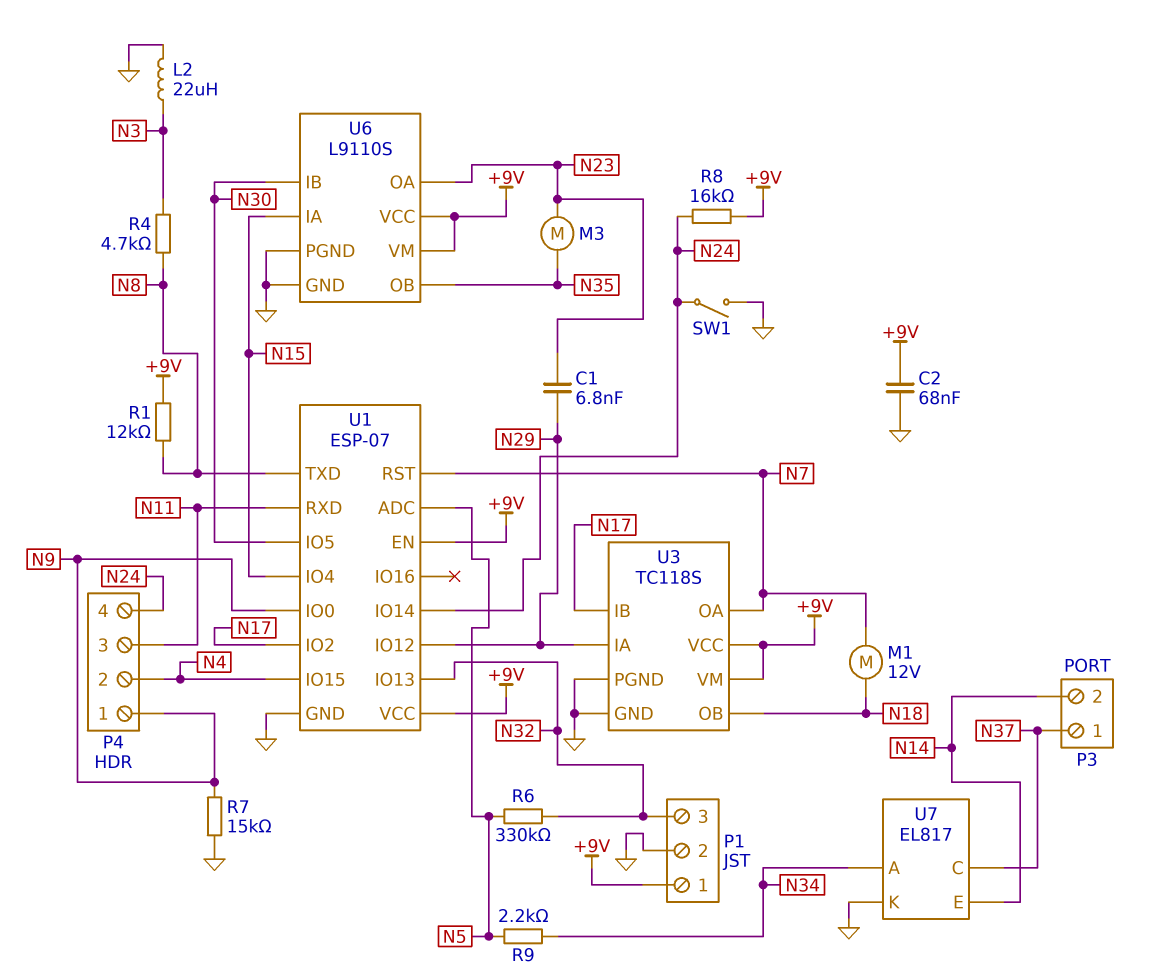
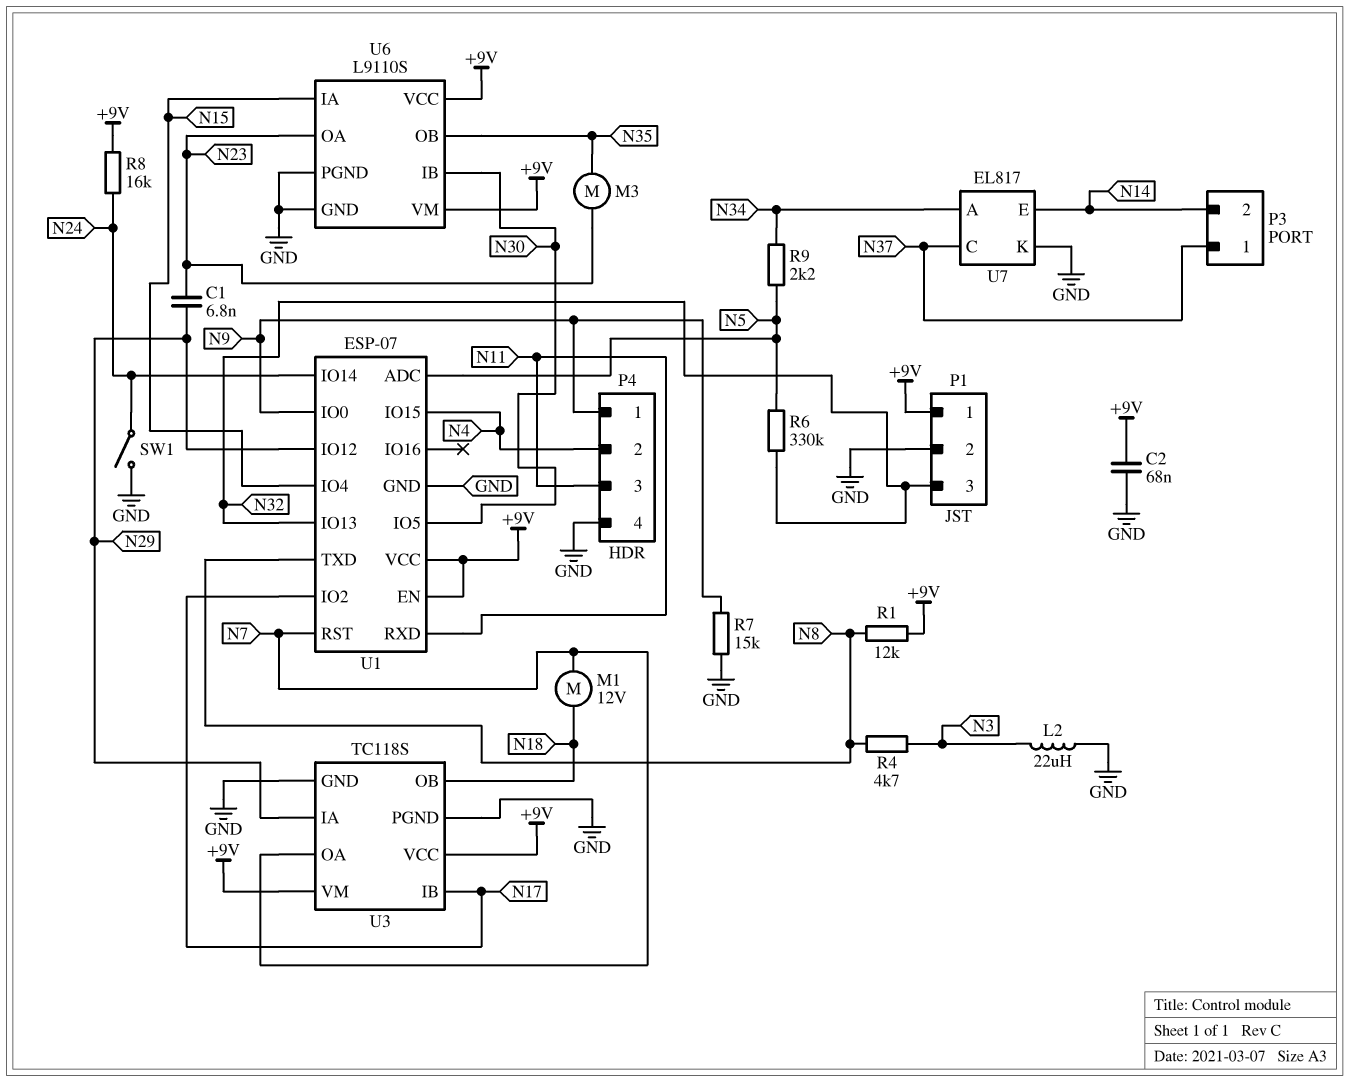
P4 pin 4: N24 -> GND

